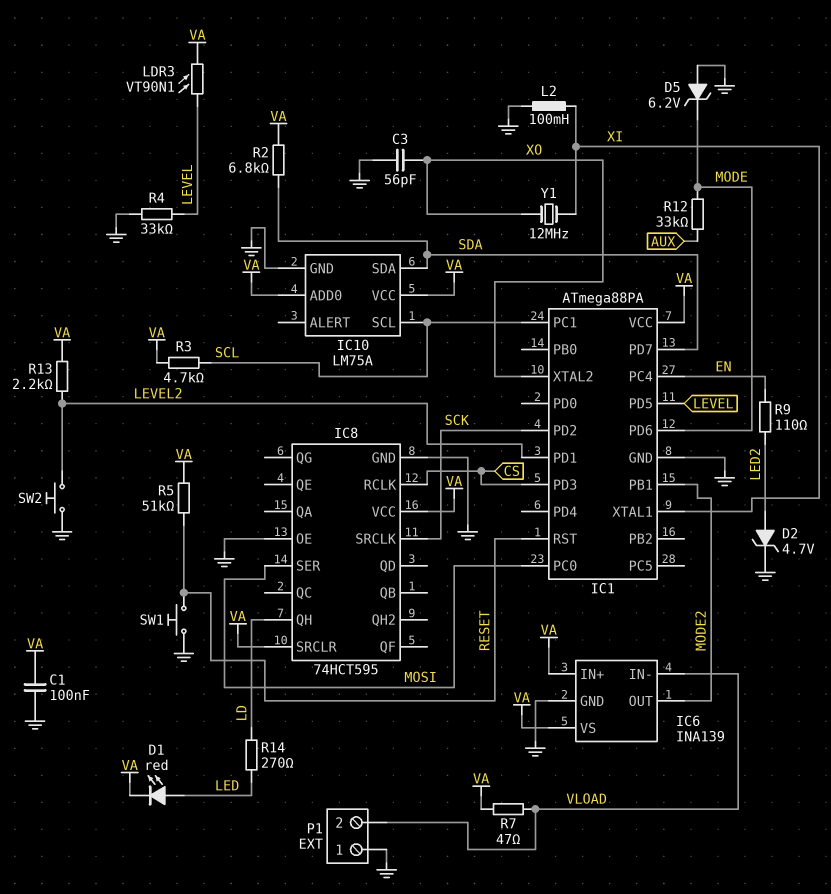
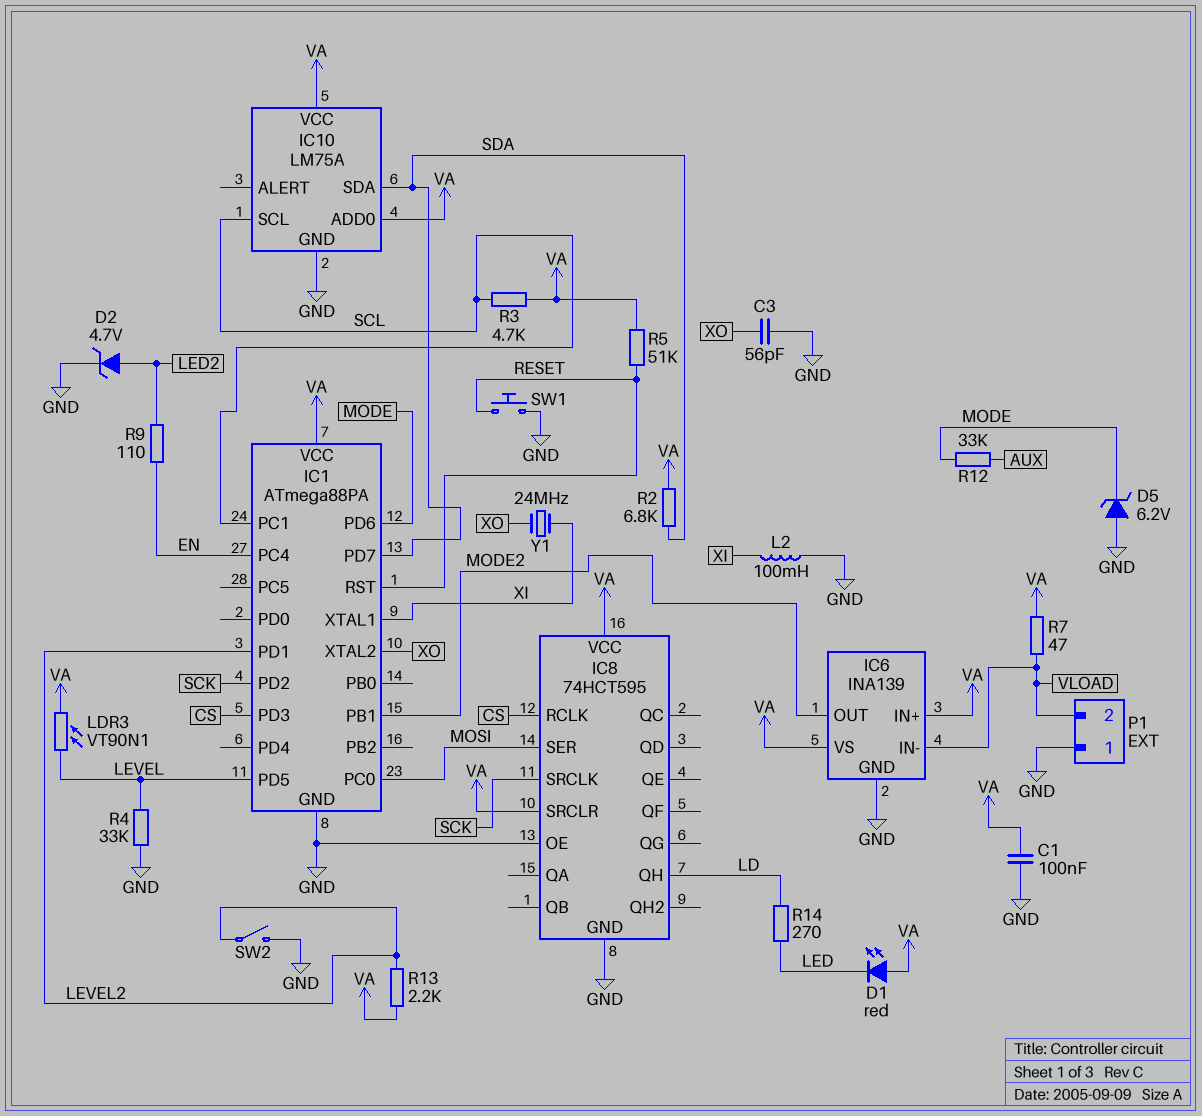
D1: LED red (A LED, K VA) -> LED red (A VA, K LED)
SW2: button (GND, LEVEL2) -> switch (GND, LEVEL2)
Y1: 12MHz (XI, XO) -> 24MHz (XI, XO)

